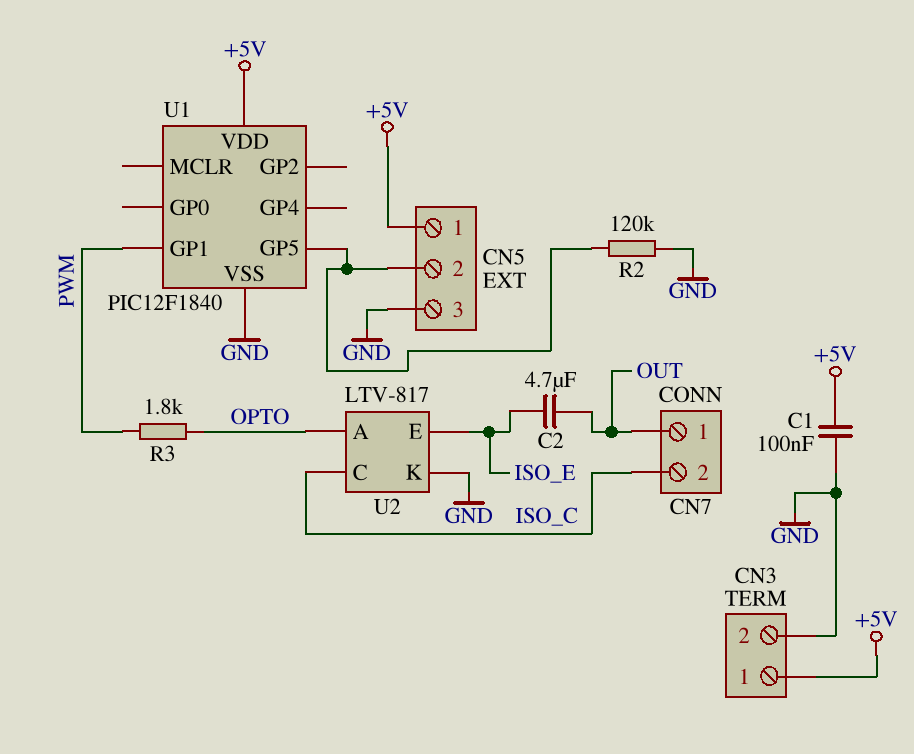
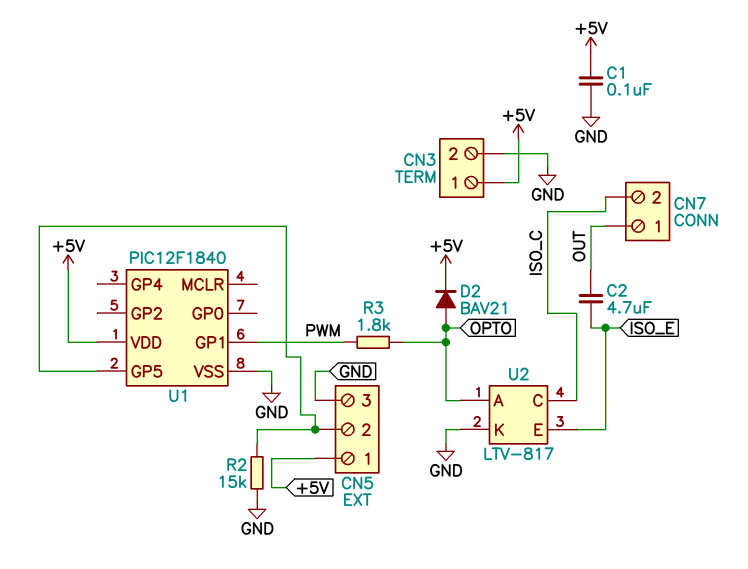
D2: none -> diode BAV21 (A OPTO, K +5V)
R2: 120k (CN5/2, GND) -> 15k (CN5/2, GND)

